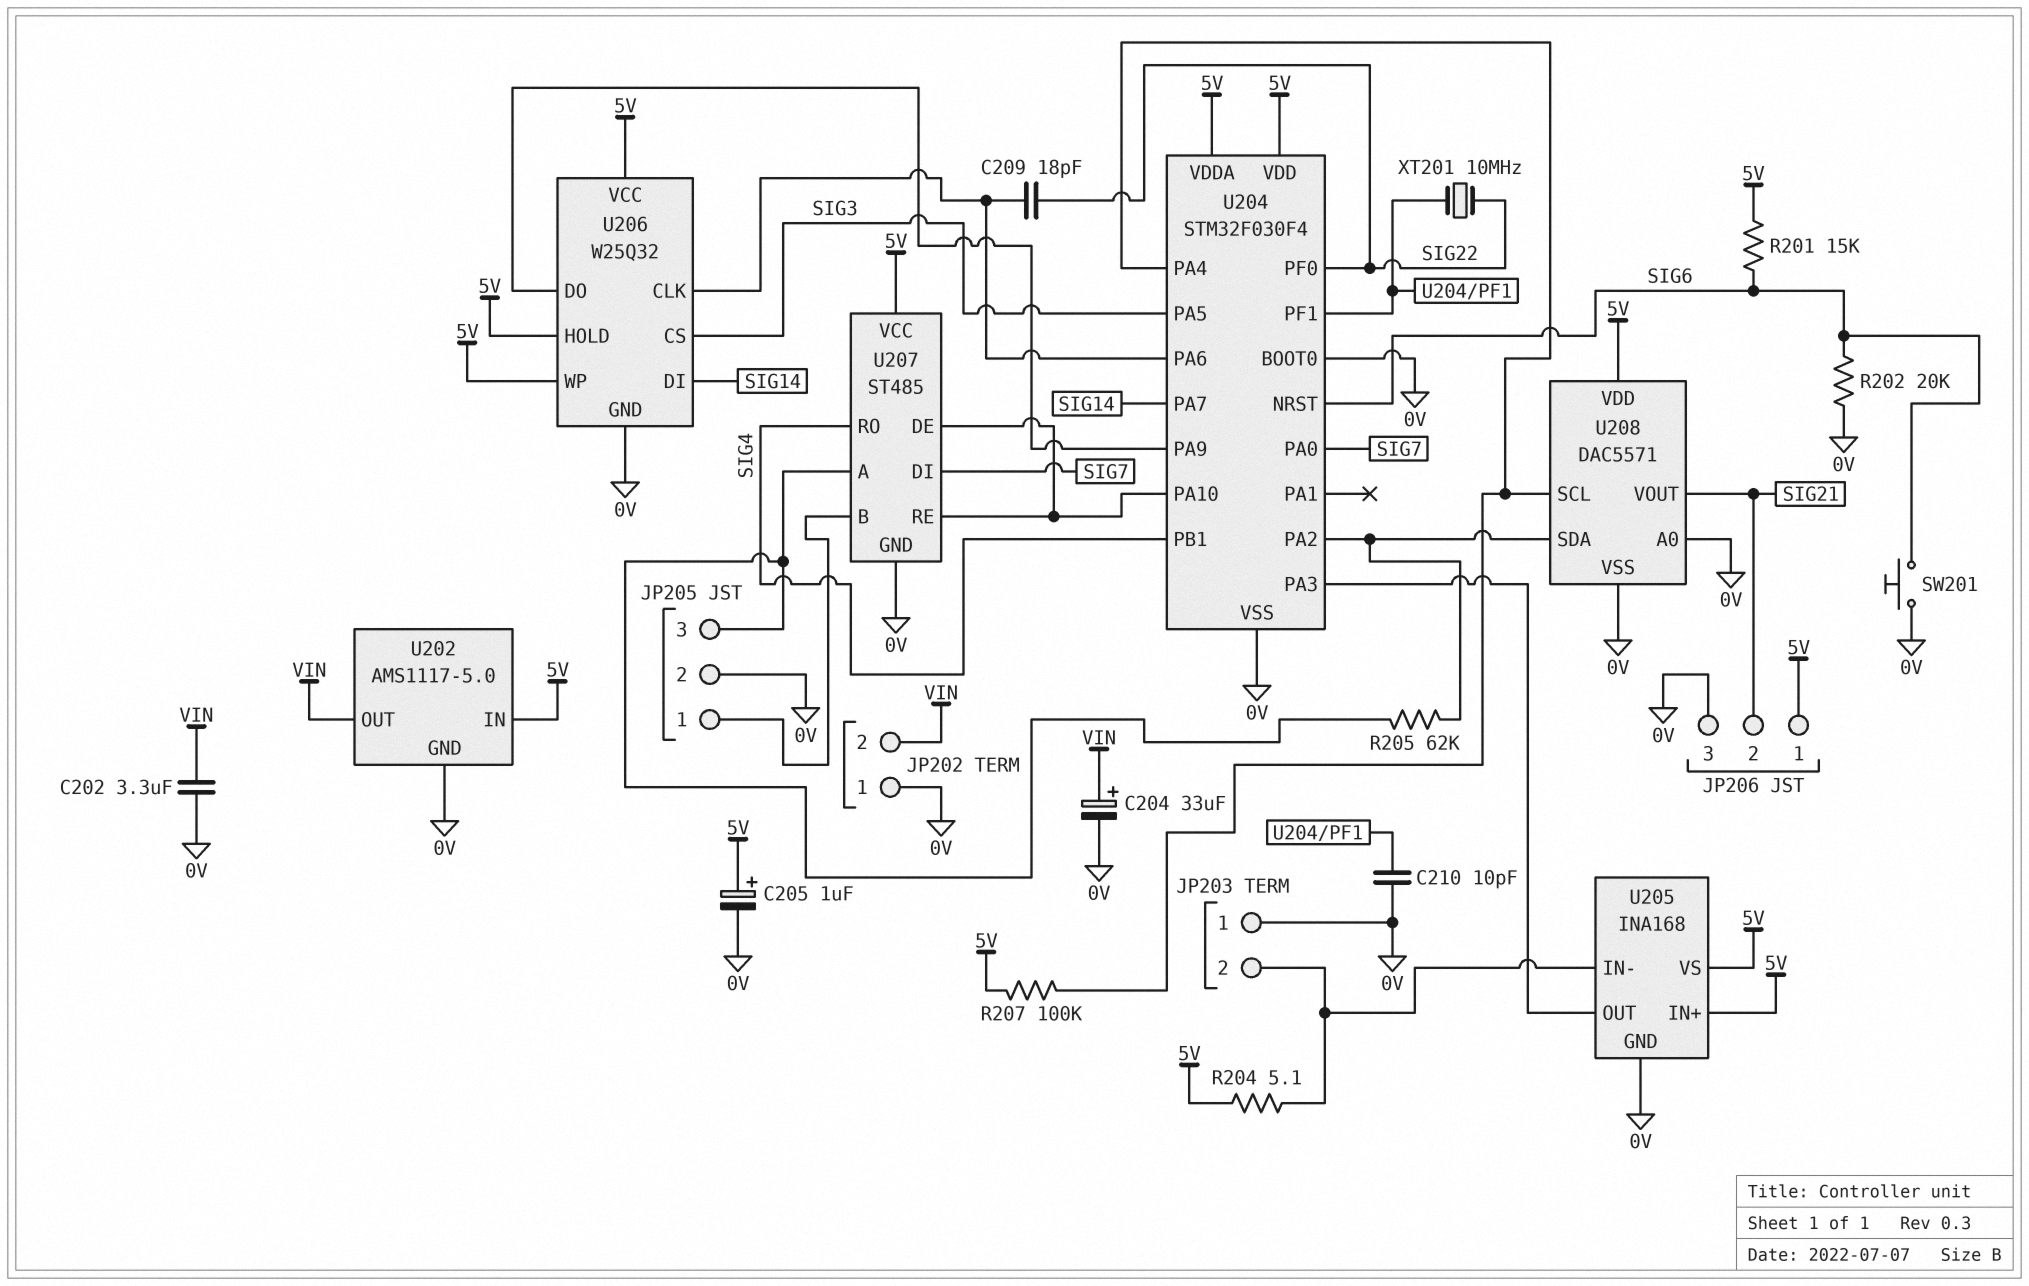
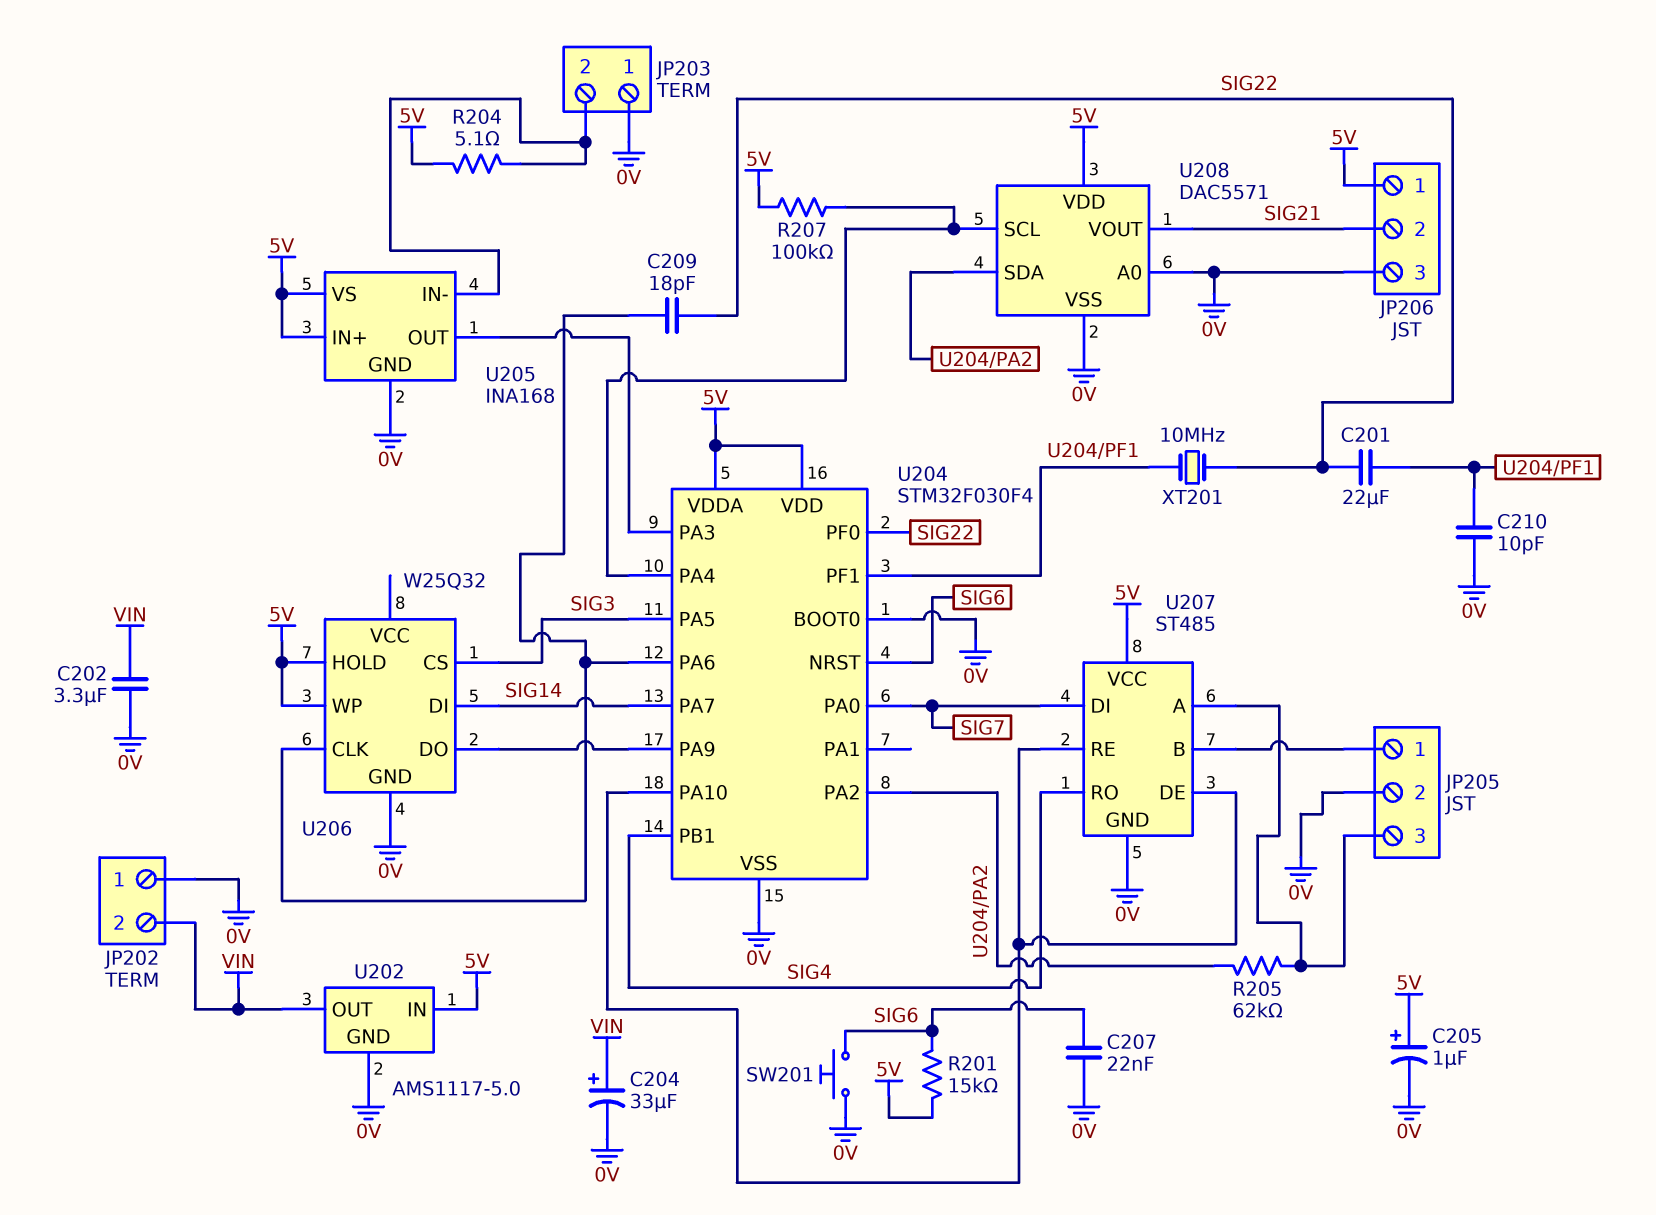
C201: none -> 22uF (SIG22, U204/PF1)
C207: none -> 22nF (0V, SIG6)
R202: 20k (0V, SIG6) -> none
U206 pin VCC: 5V -> none

